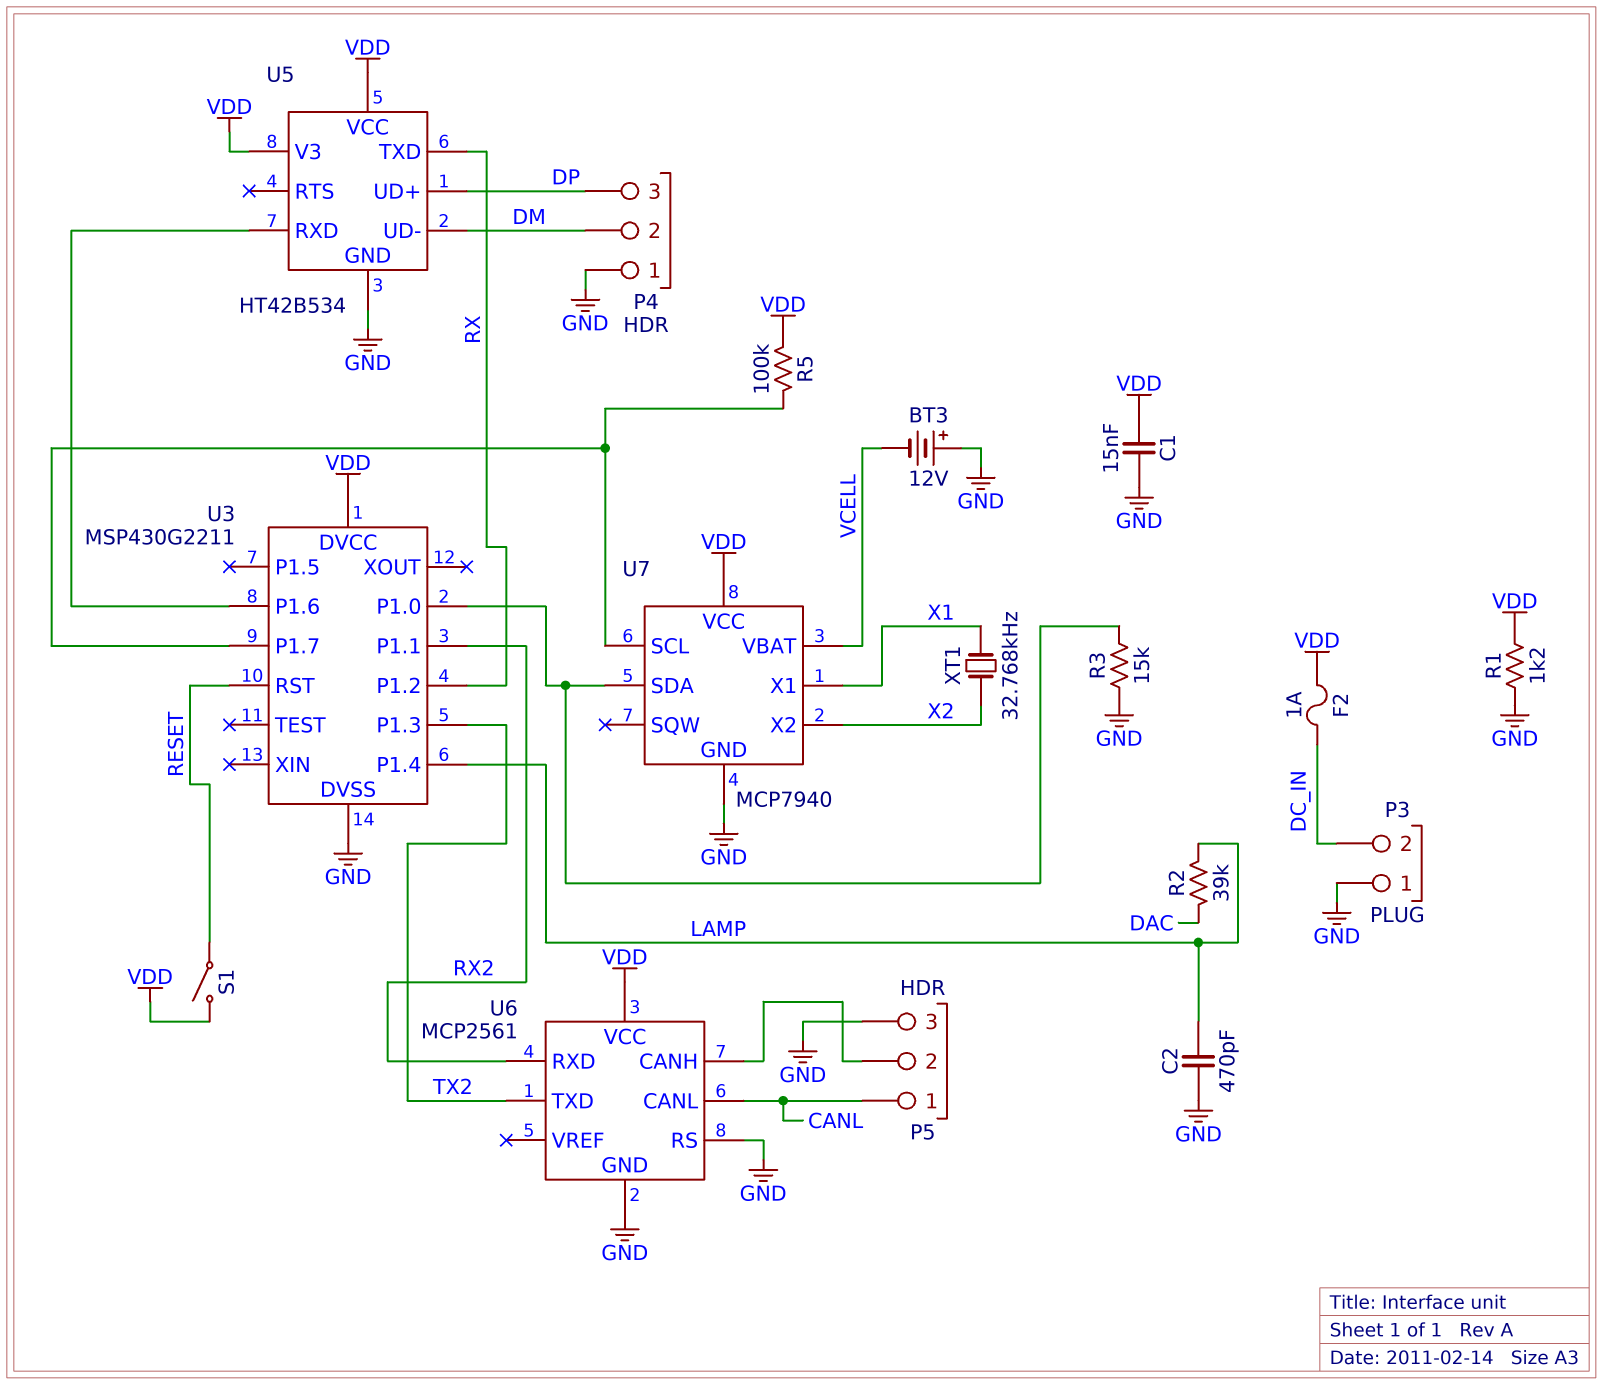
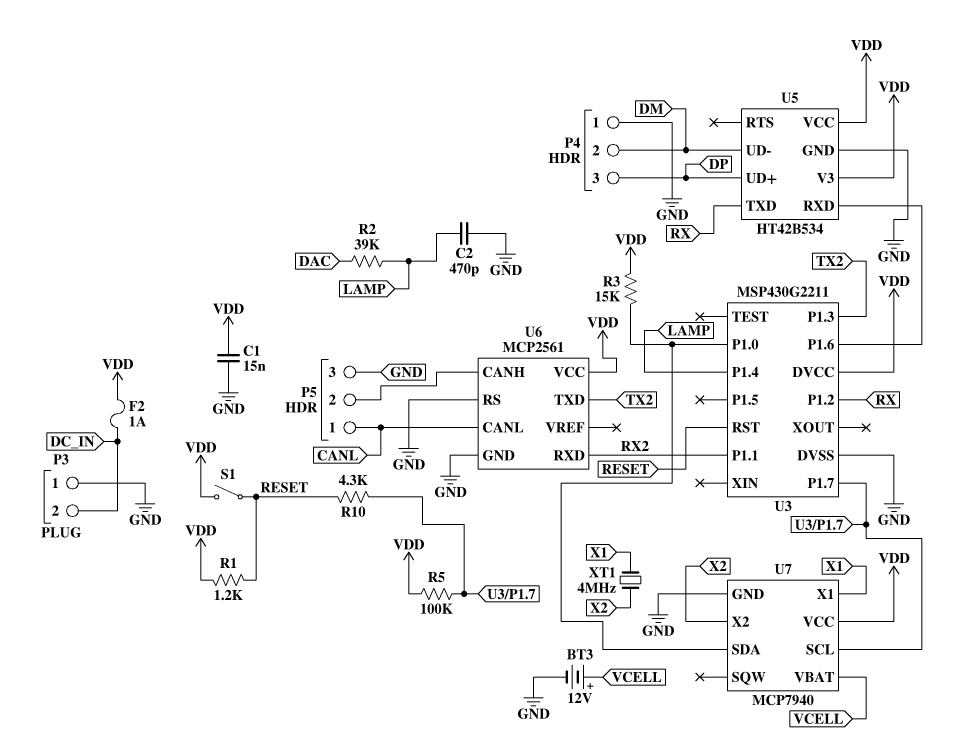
BT3: 12V (plus GND, minus VCELL) -> 12V (plus VCELL, minus GND)
R1: 1.2k (GND, VDD) -> 1.2k (RESET, VDD)
R3: 15k (GND, U3/P1.0) -> 15k (U3/P1.0, VDD)
R10: none -> 4.3k (RESET, U3/P1.7)
XT1: 32.768kHz (X1, X2) -> 4MHz (X1, X2)

